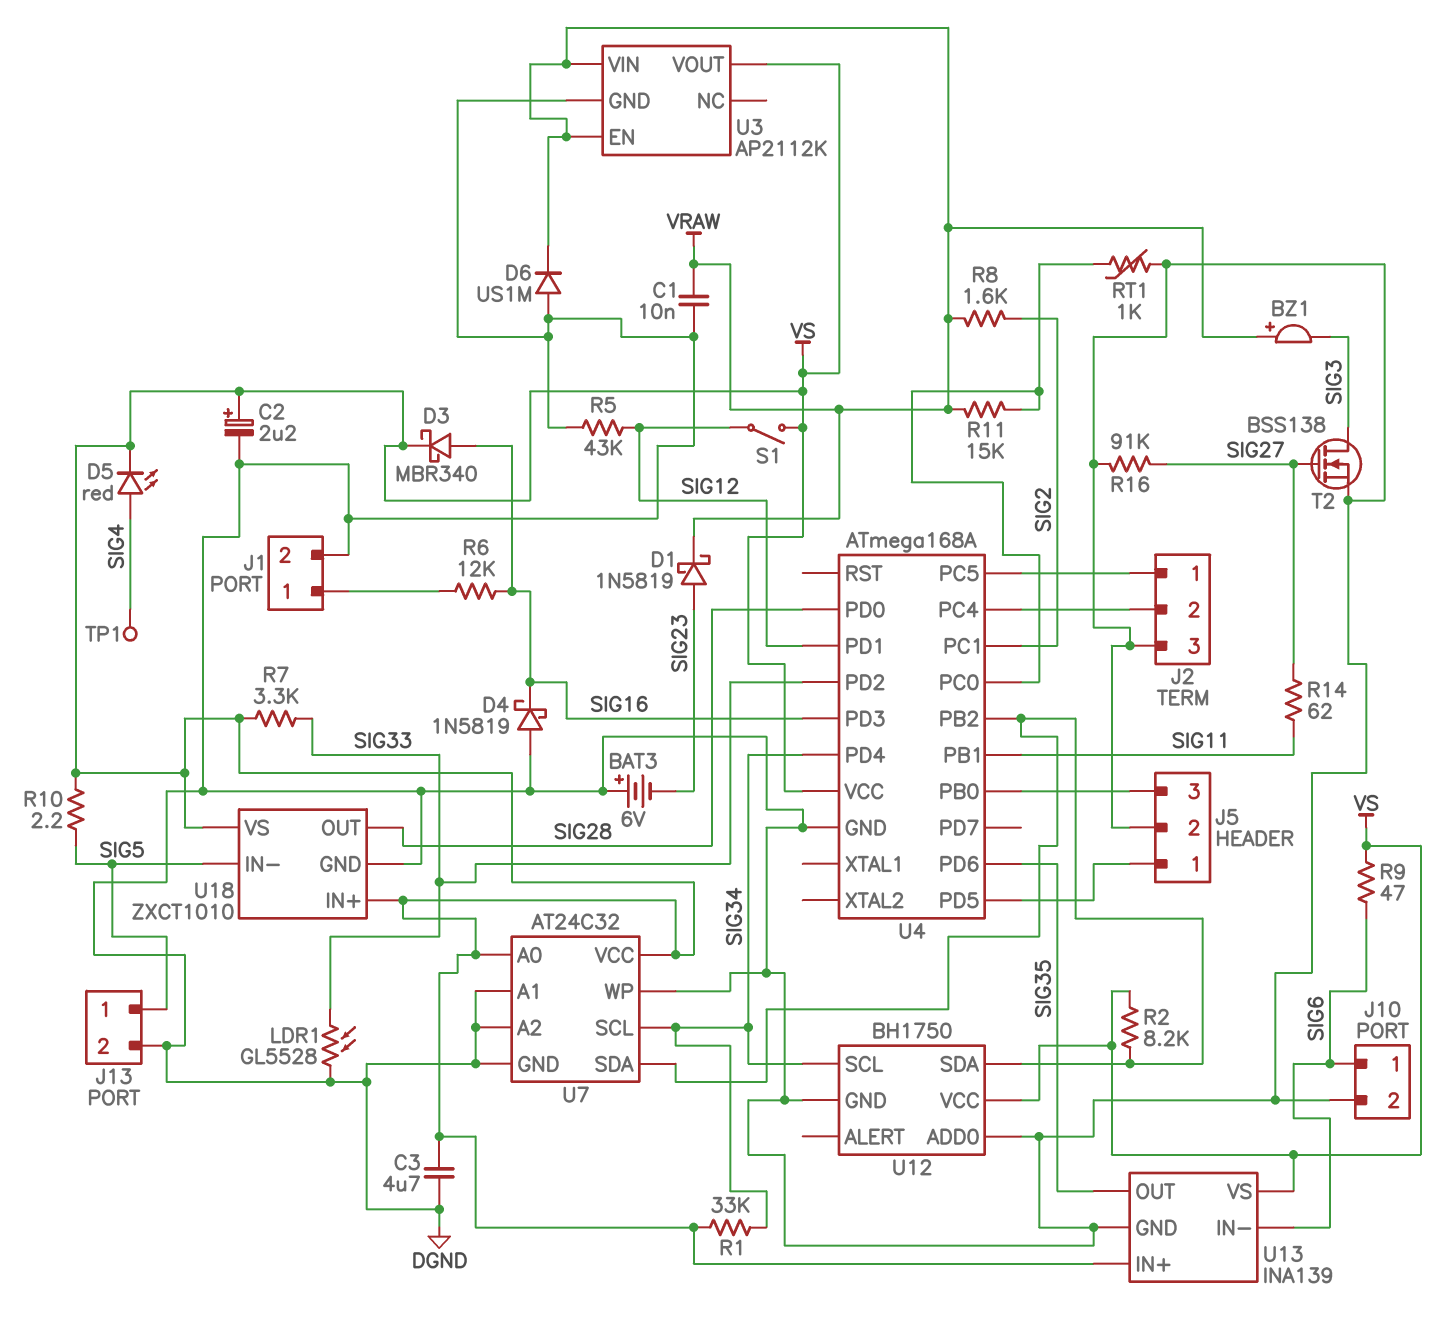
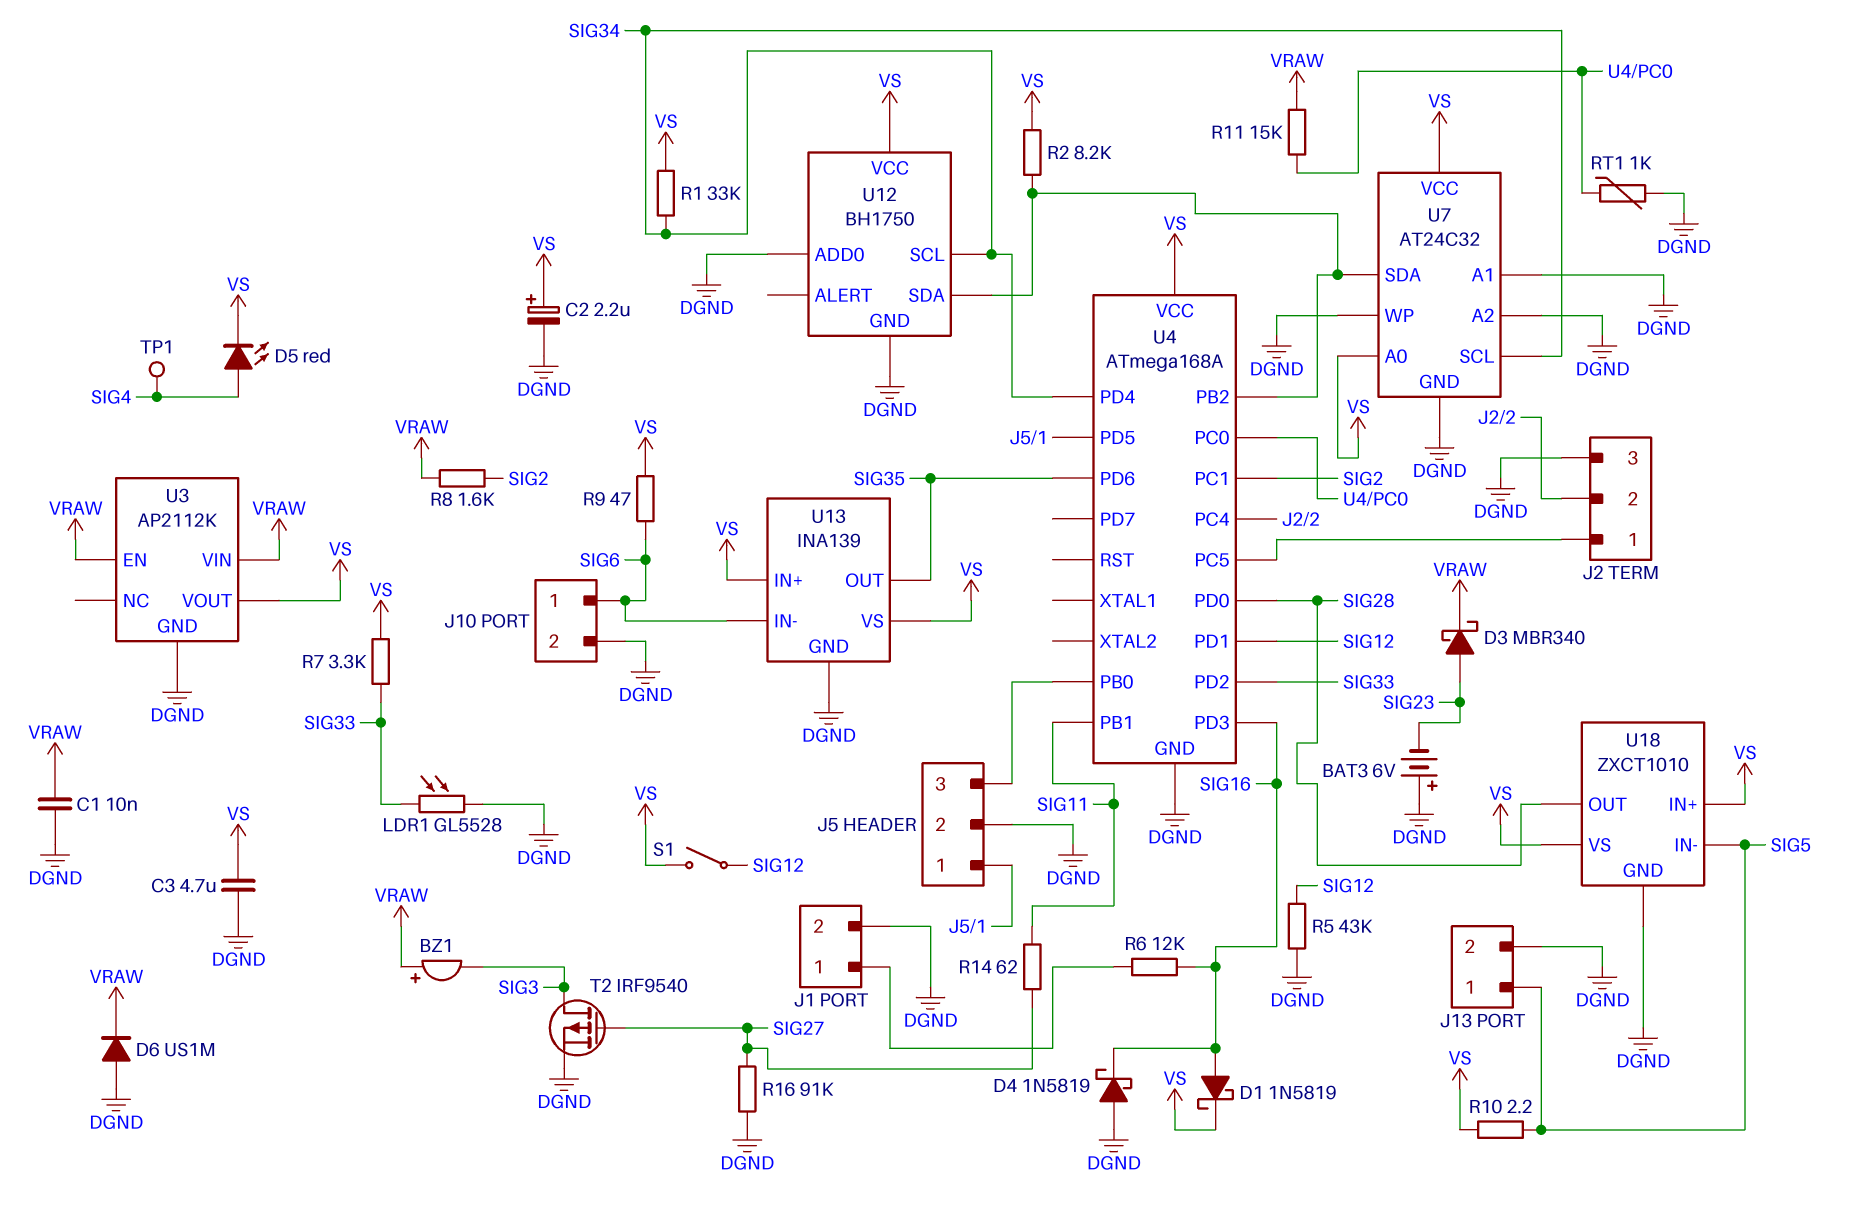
D1: schottky 1N5819 (A SIG23, K VRAW) -> schottky 1N5819 (A SIG16, K VS)
D3: schottky MBR340 (A SIG16, K VS) -> schottky MBR340 (A SIG23, K VRAW)
T2: NMOS BSS138 (G SIG27, D SIG3, S DGND) -> PMOS IRF9540 (G SIG27, D SIG3, S DGND)

